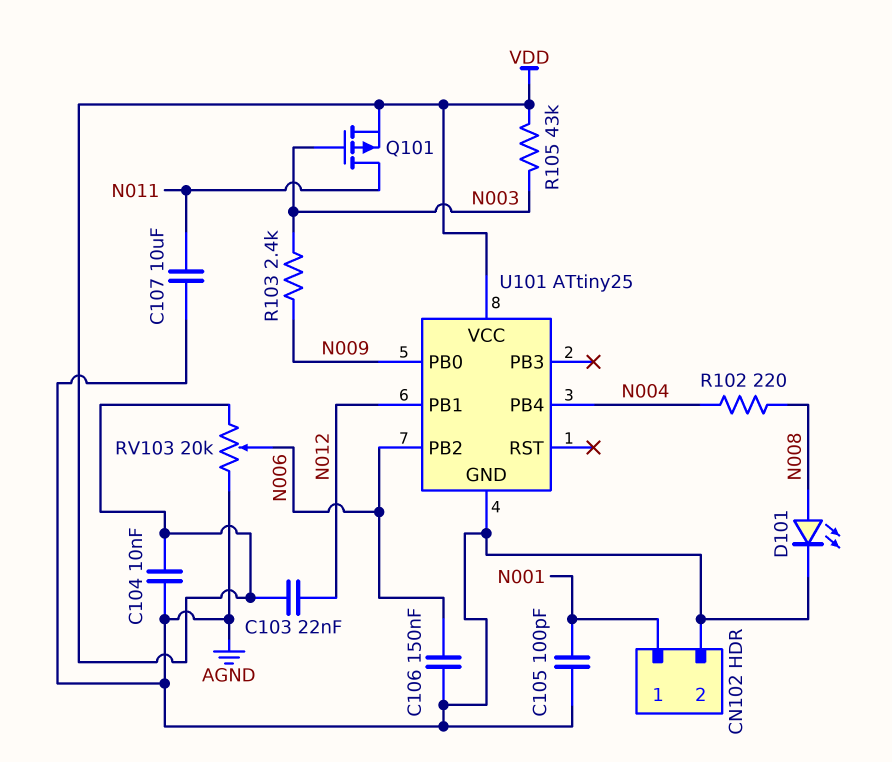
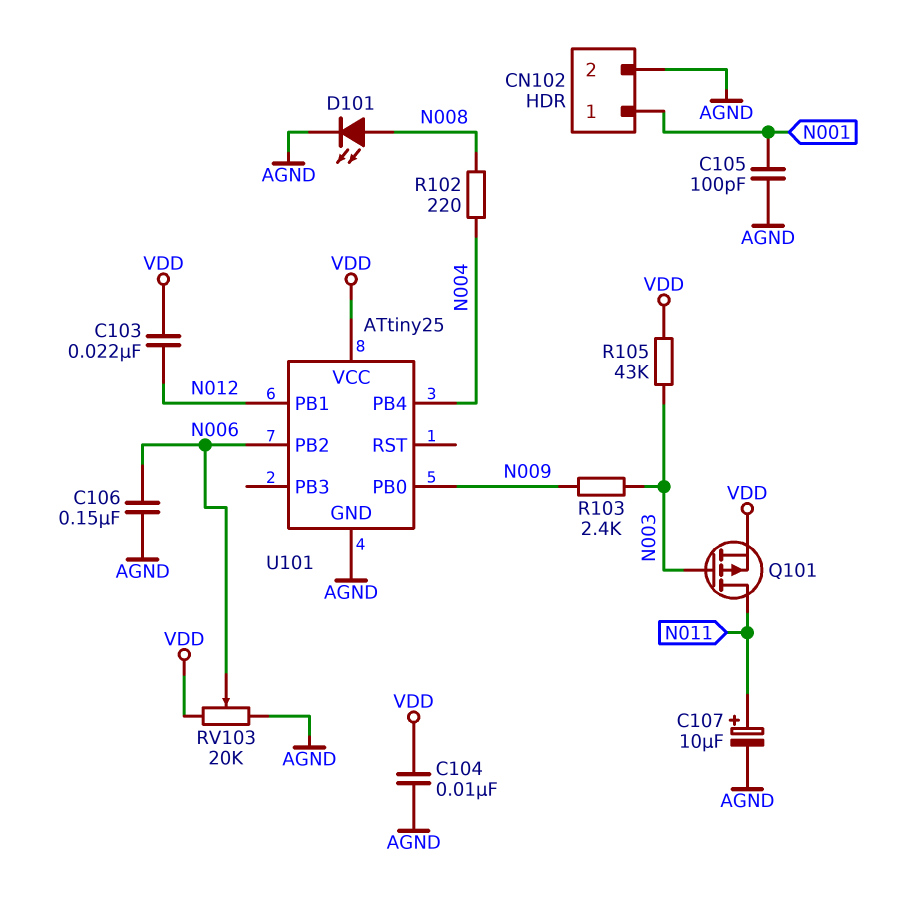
C107: 10uF (AGND, N011) -> 10uF (plus N011, minus AGND)

